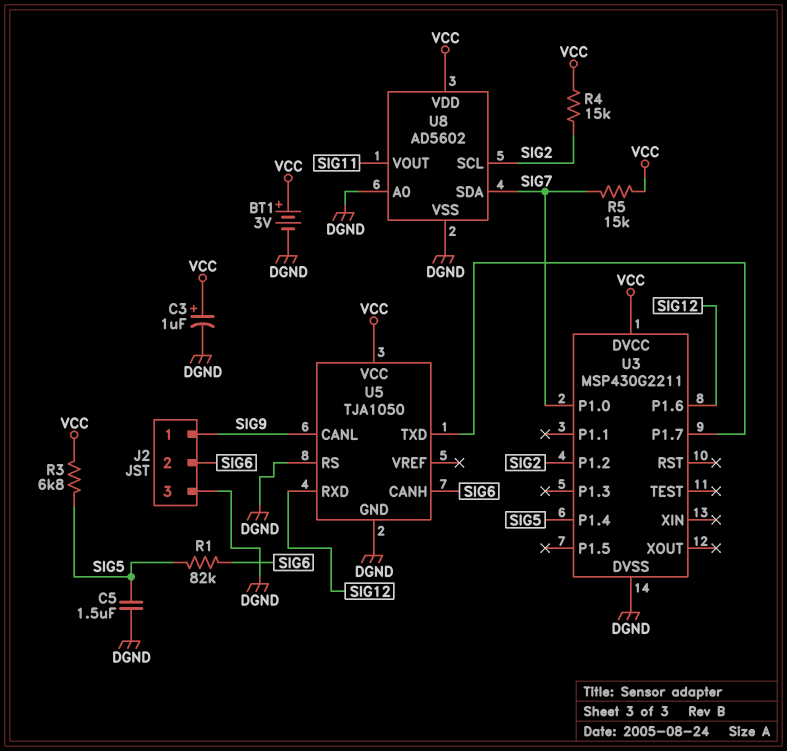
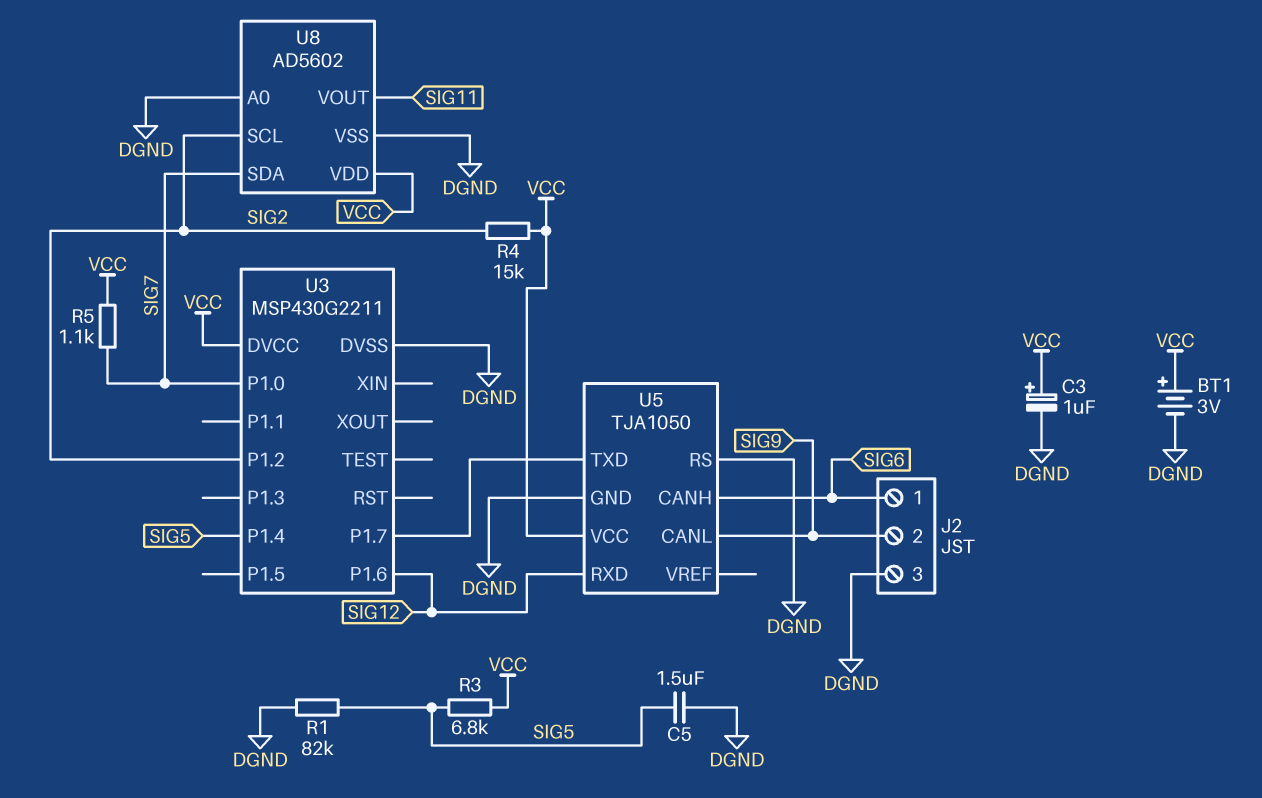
J2 pin 1: SIG9 -> SIG6
J2 pin 2: SIG6 -> SIG9
R1: 82k (SIG5, SIG6) -> 82k (DGND, SIG5)
R5: 15k (SIG7, VCC) -> 1.1k (SIG7, VCC)

